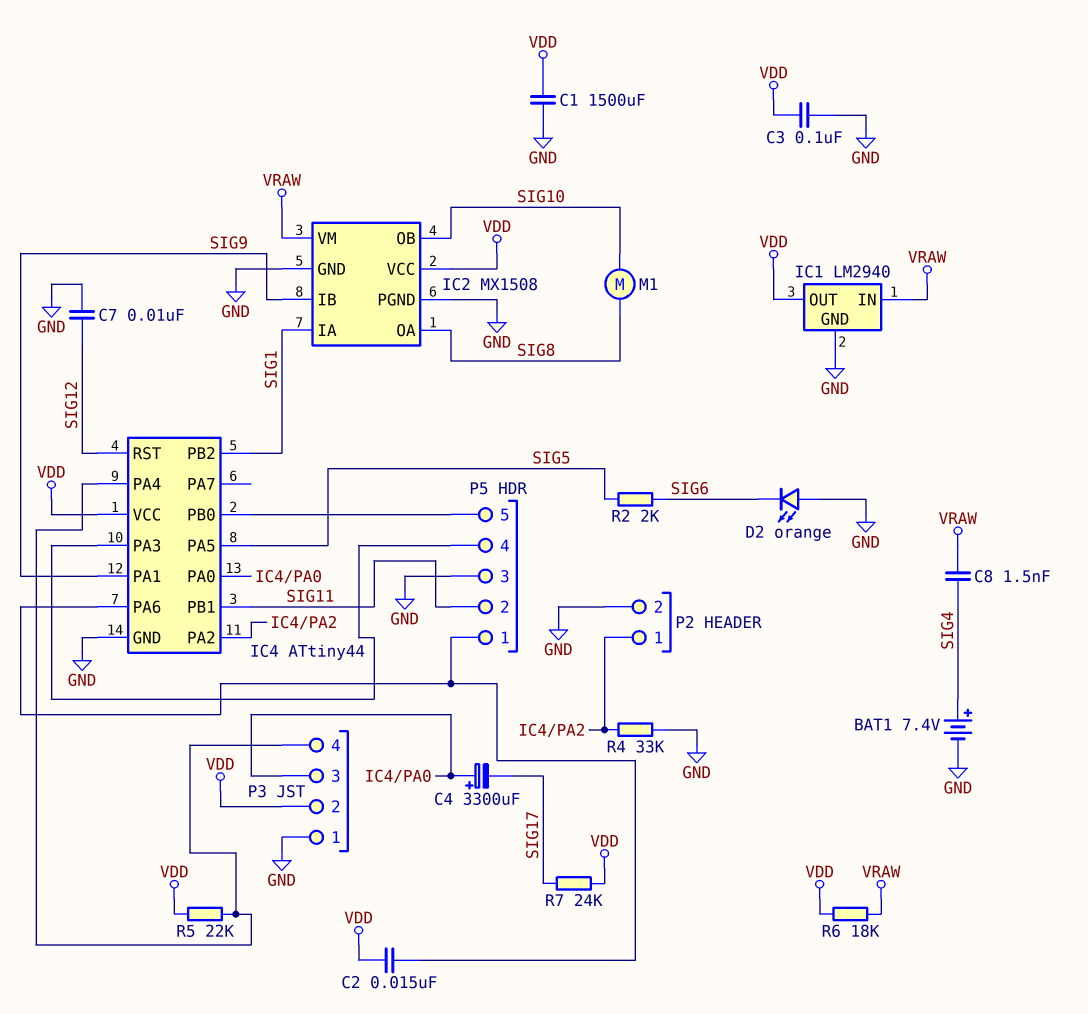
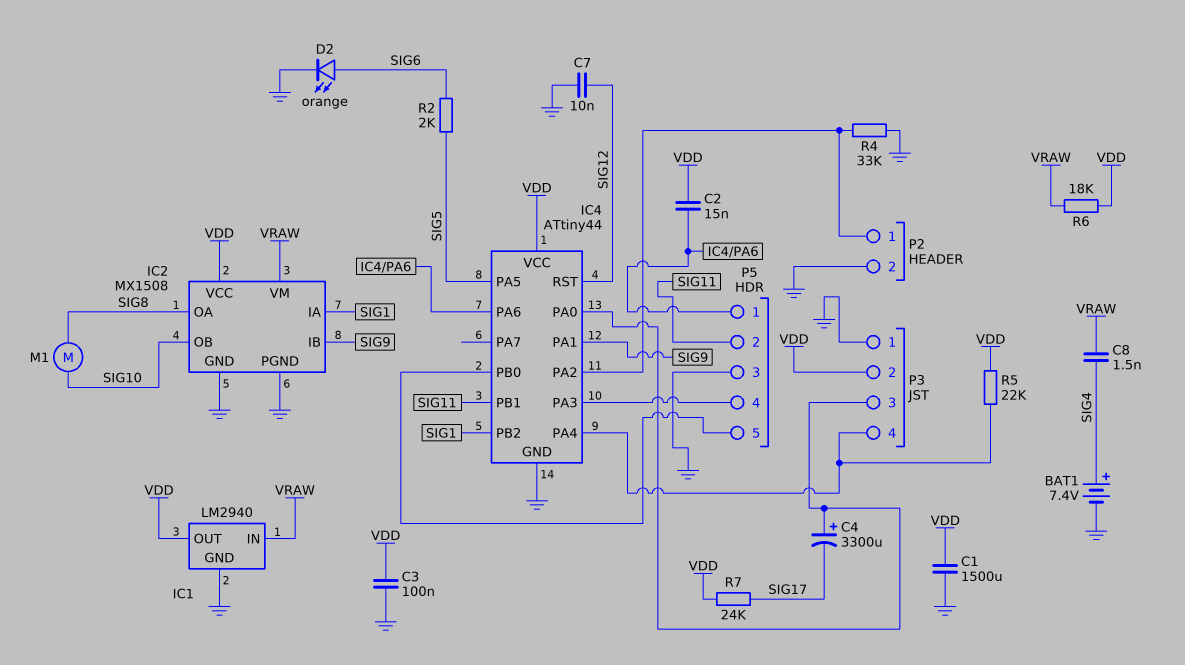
D2: LED orange (A GND, K SIG6) -> LED orange (A SIG6, K GND)

